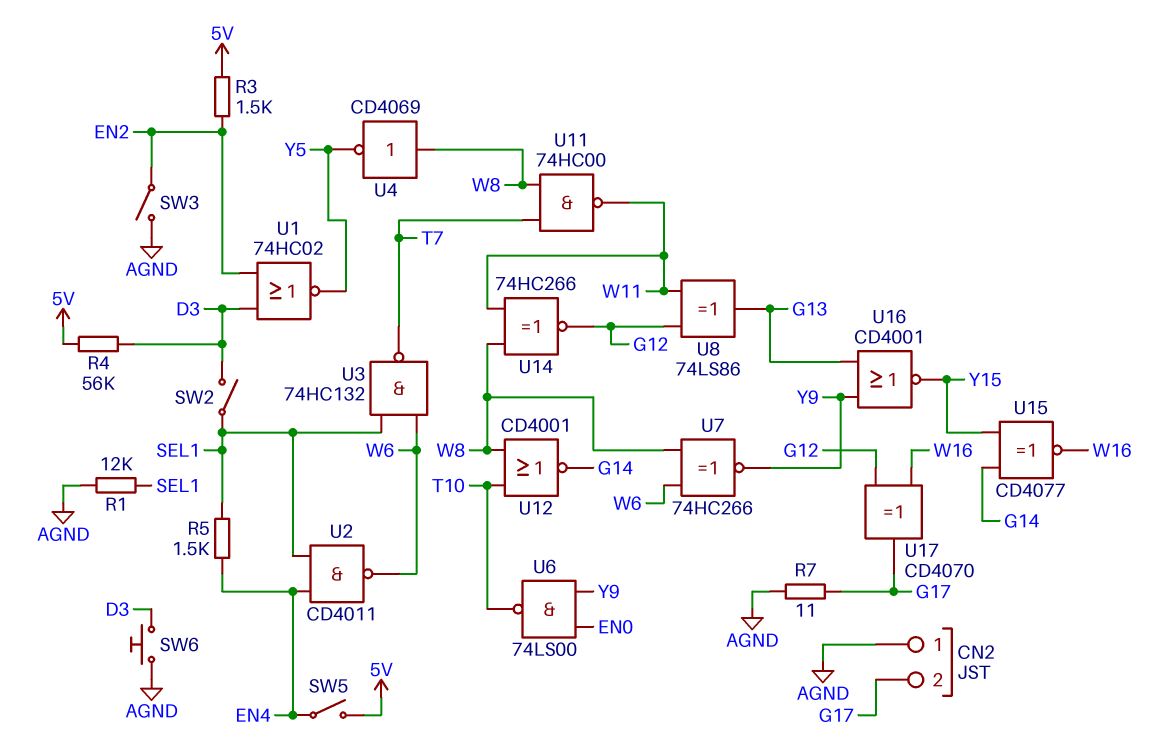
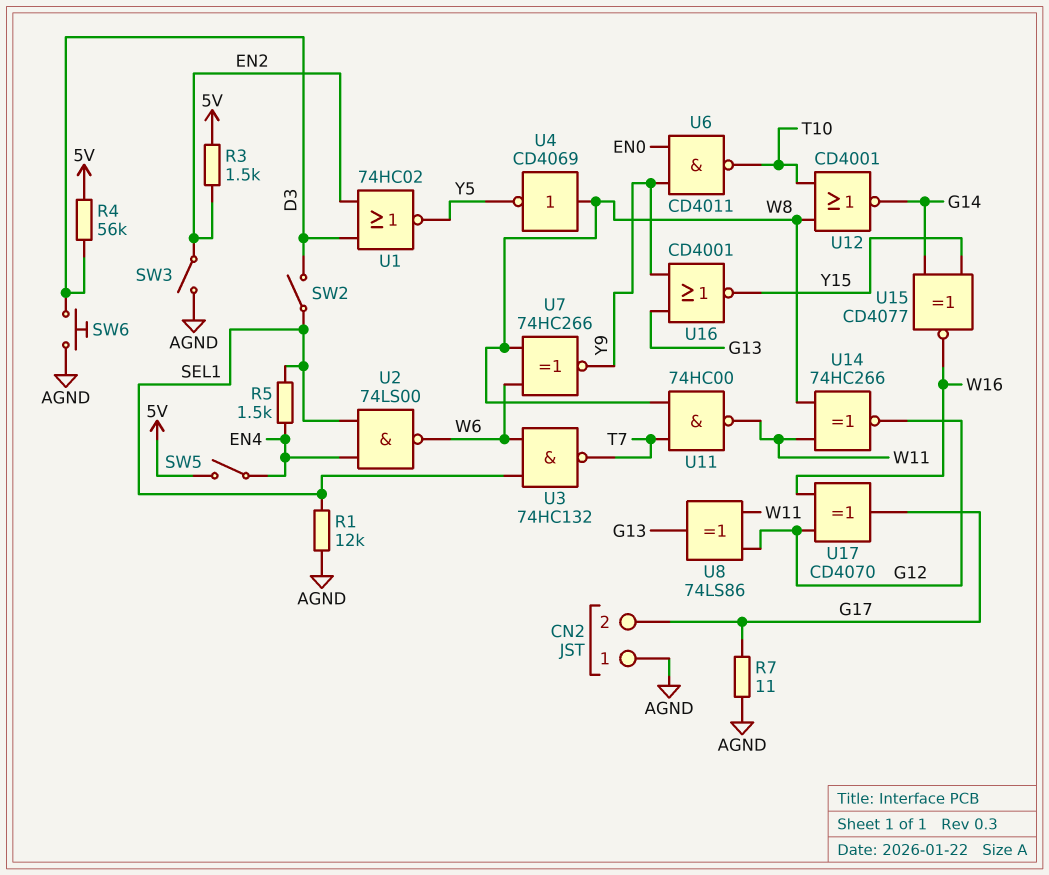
U2: NAND CD4011 (in EN4, in SEL1, out W6) -> NAND 74LS00 (in EN4, in SEL1, out W6)
U6: NAND 74LS00 (in EN0, in Y9, out T10) -> NAND CD4011 (in EN0, in Y9, out T10)

